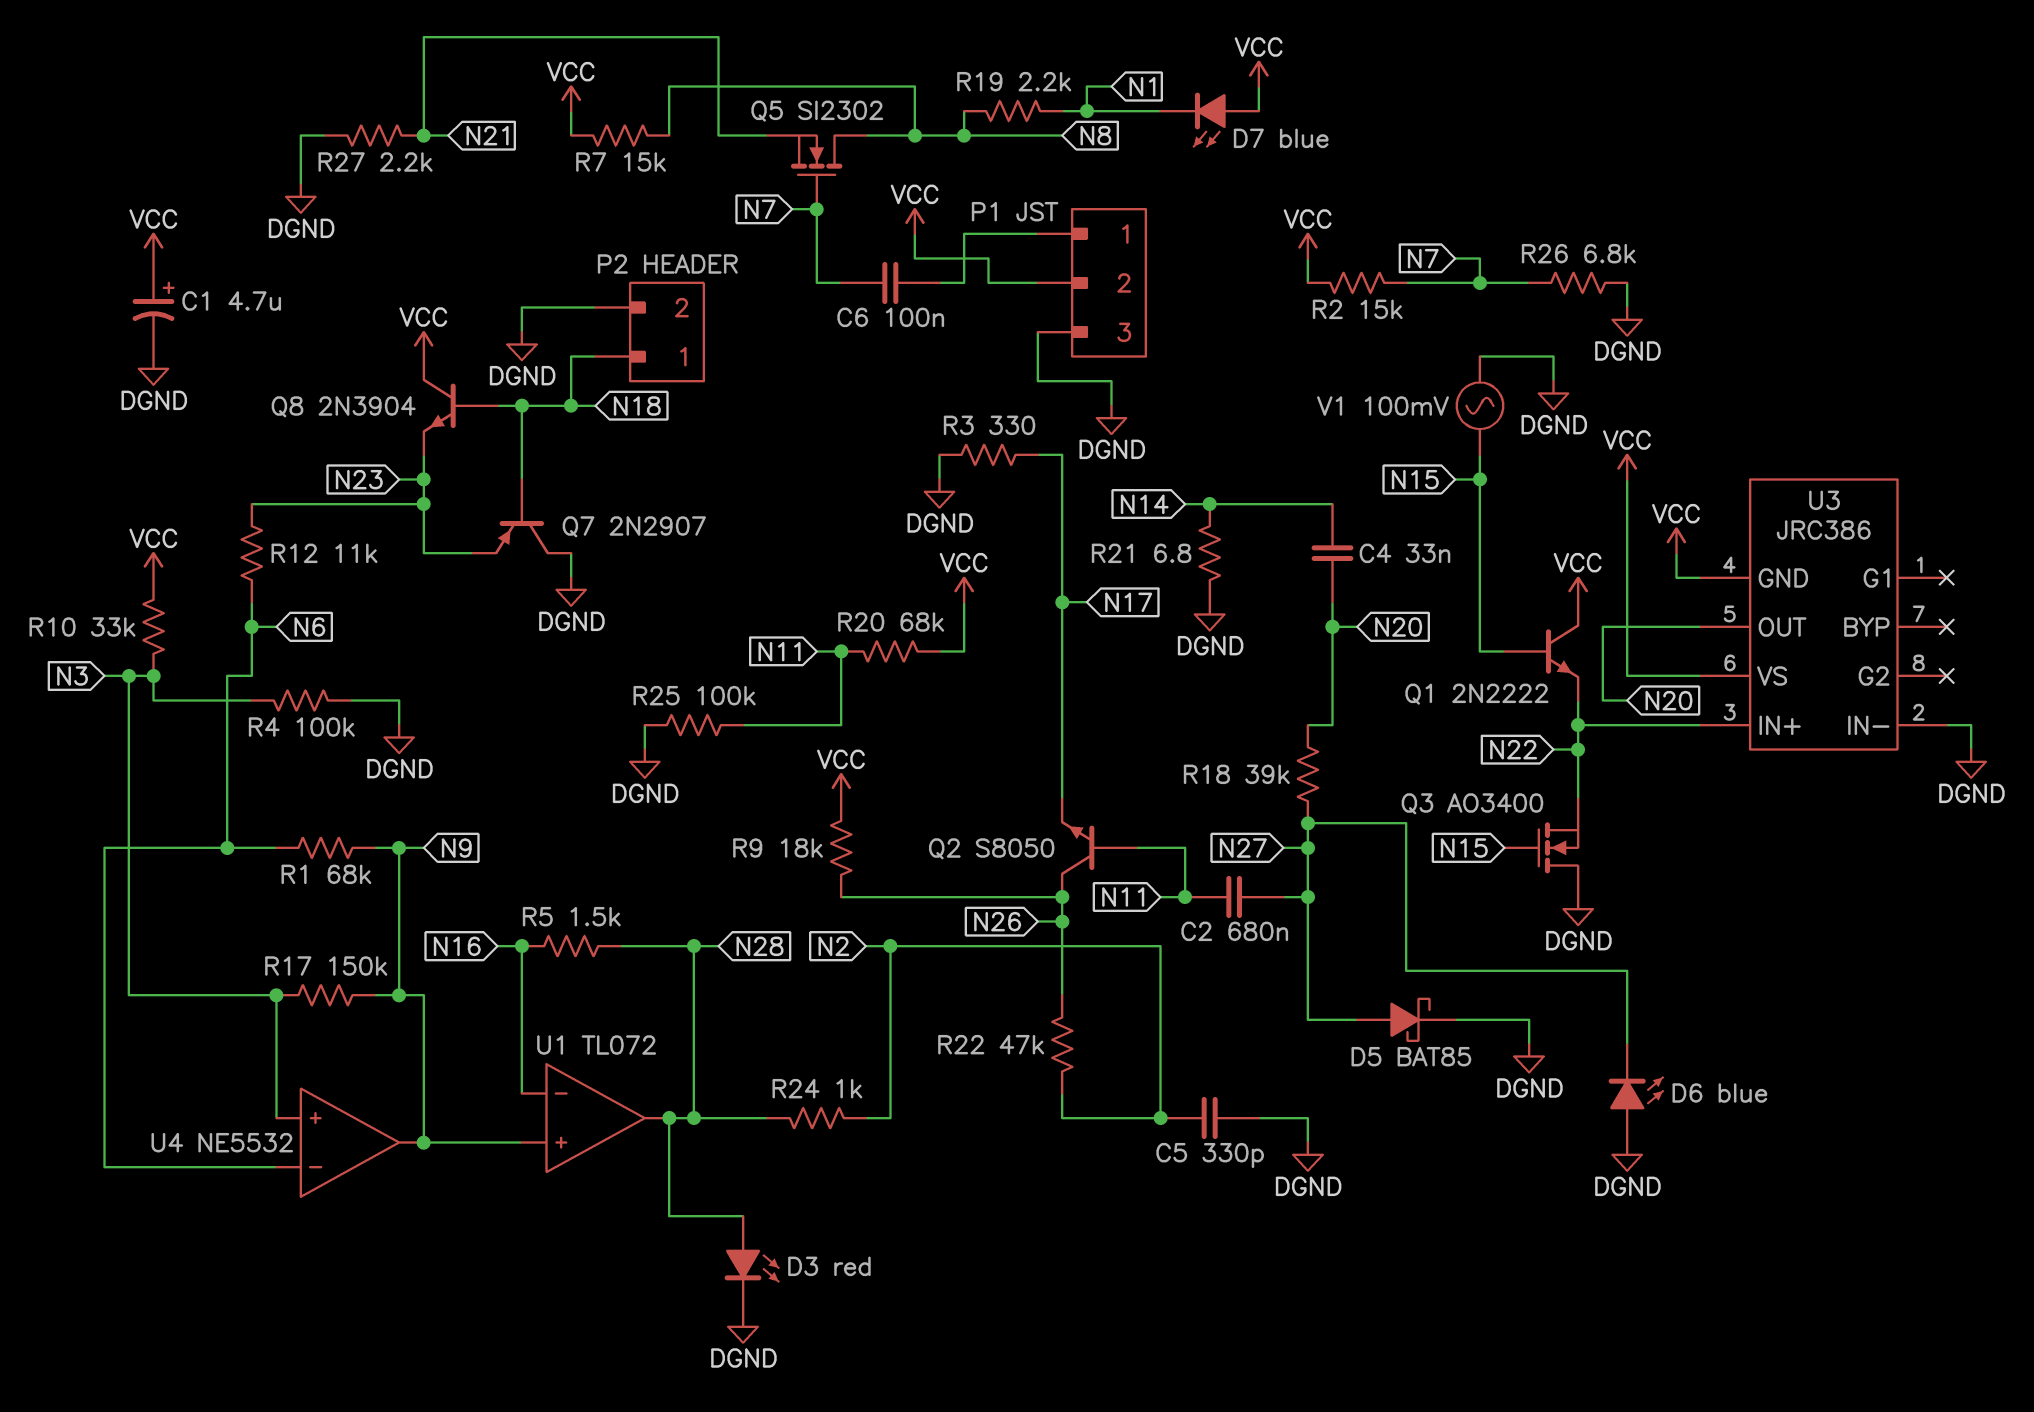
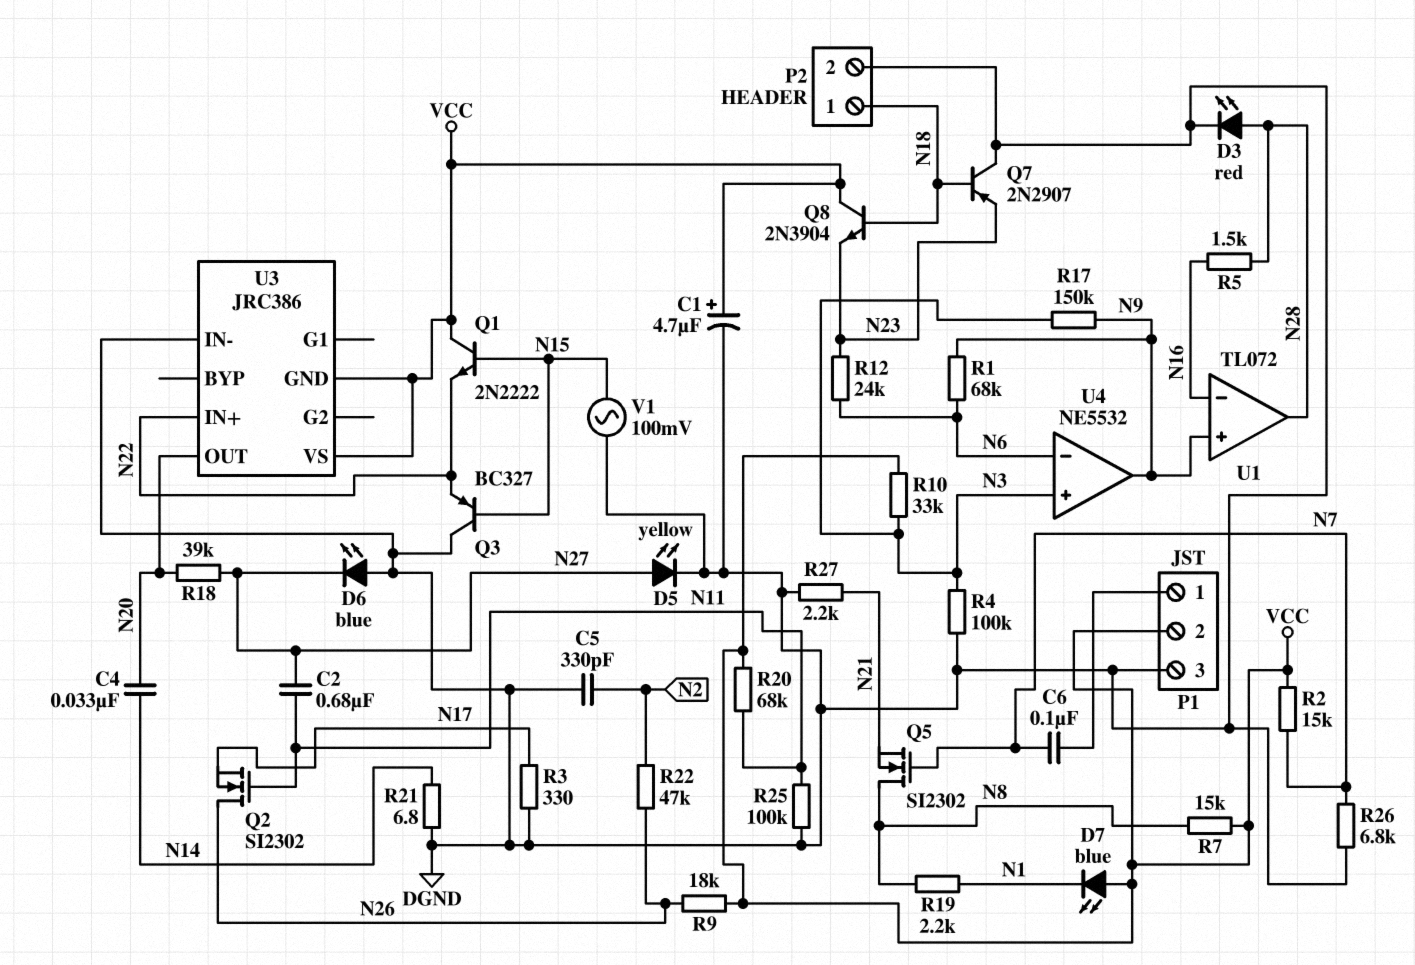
D5: schottky BAT85 (A N27, K DGND) -> LED yellow (A N27, K DGND)
Q2: NPN S8050 (B N11, C N26, E N17) -> NMOS SI2302 (G N11, D N26, S N17)
Q3: NMOS AO3400 (G N15, D DGND, S N22) -> PNP BC327 (B N15, C DGND, E N22)
R12: 11k (N6, N23) -> 24k (N6, N23)
R24: 1k (N2, N28) -> none

